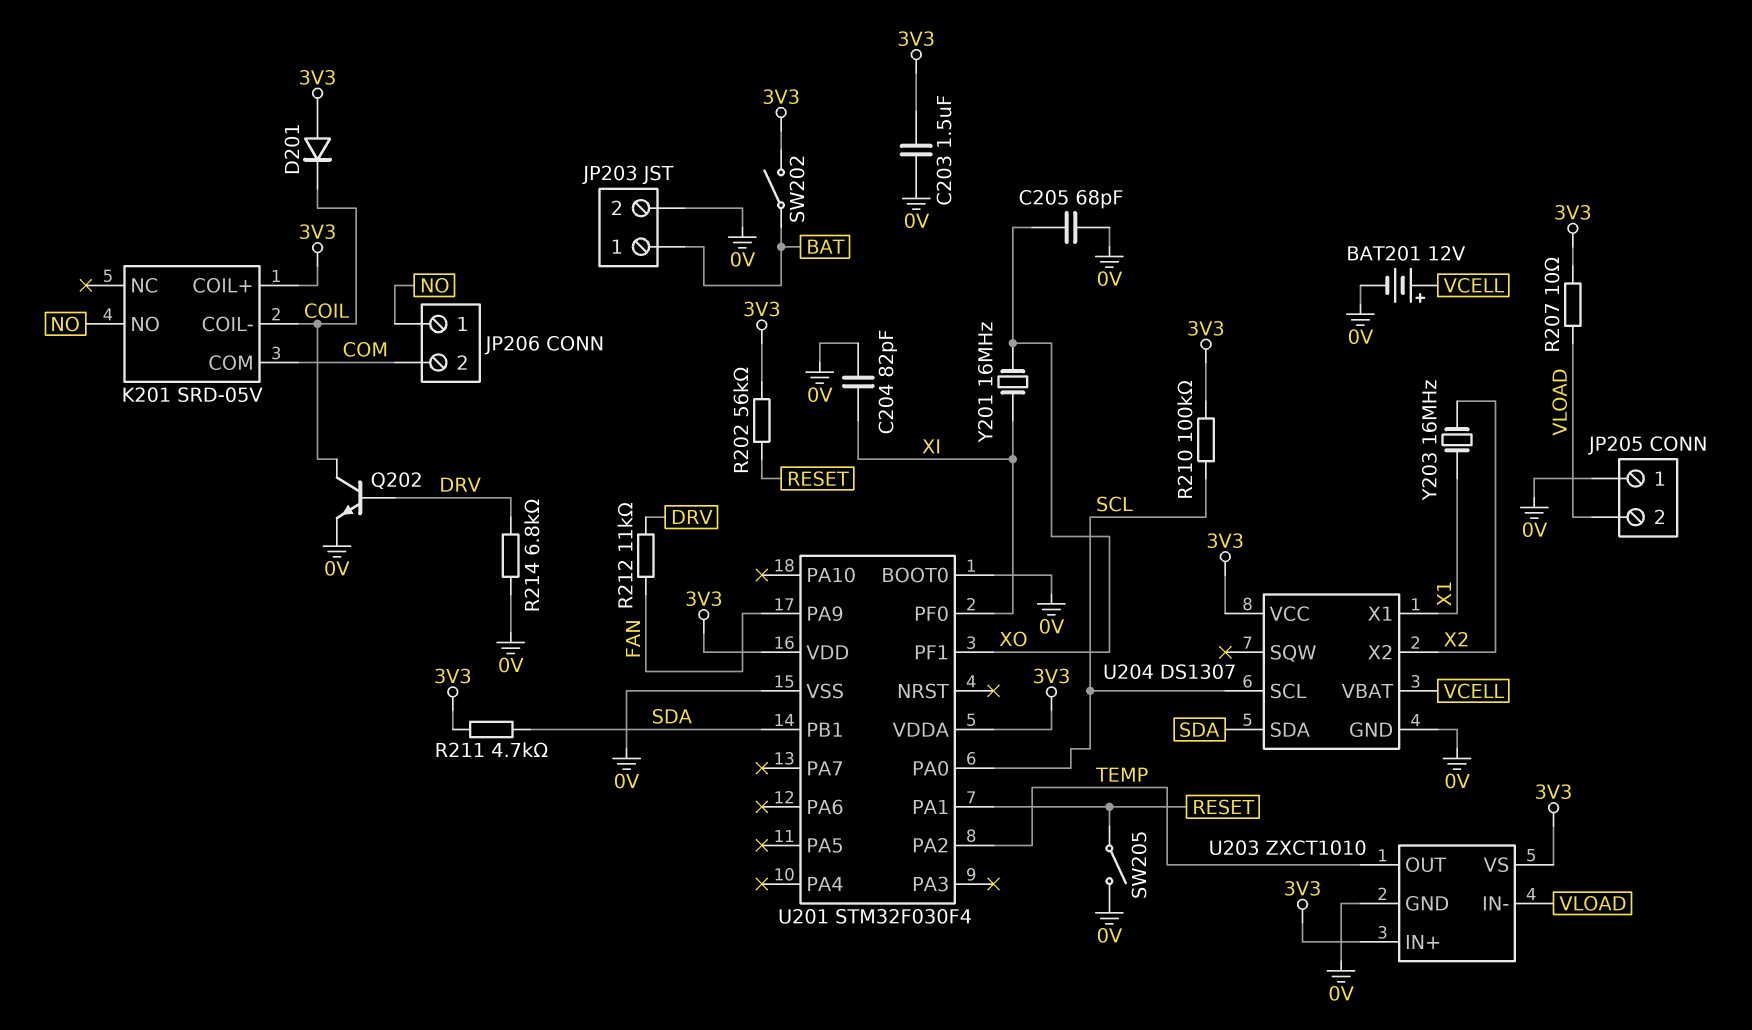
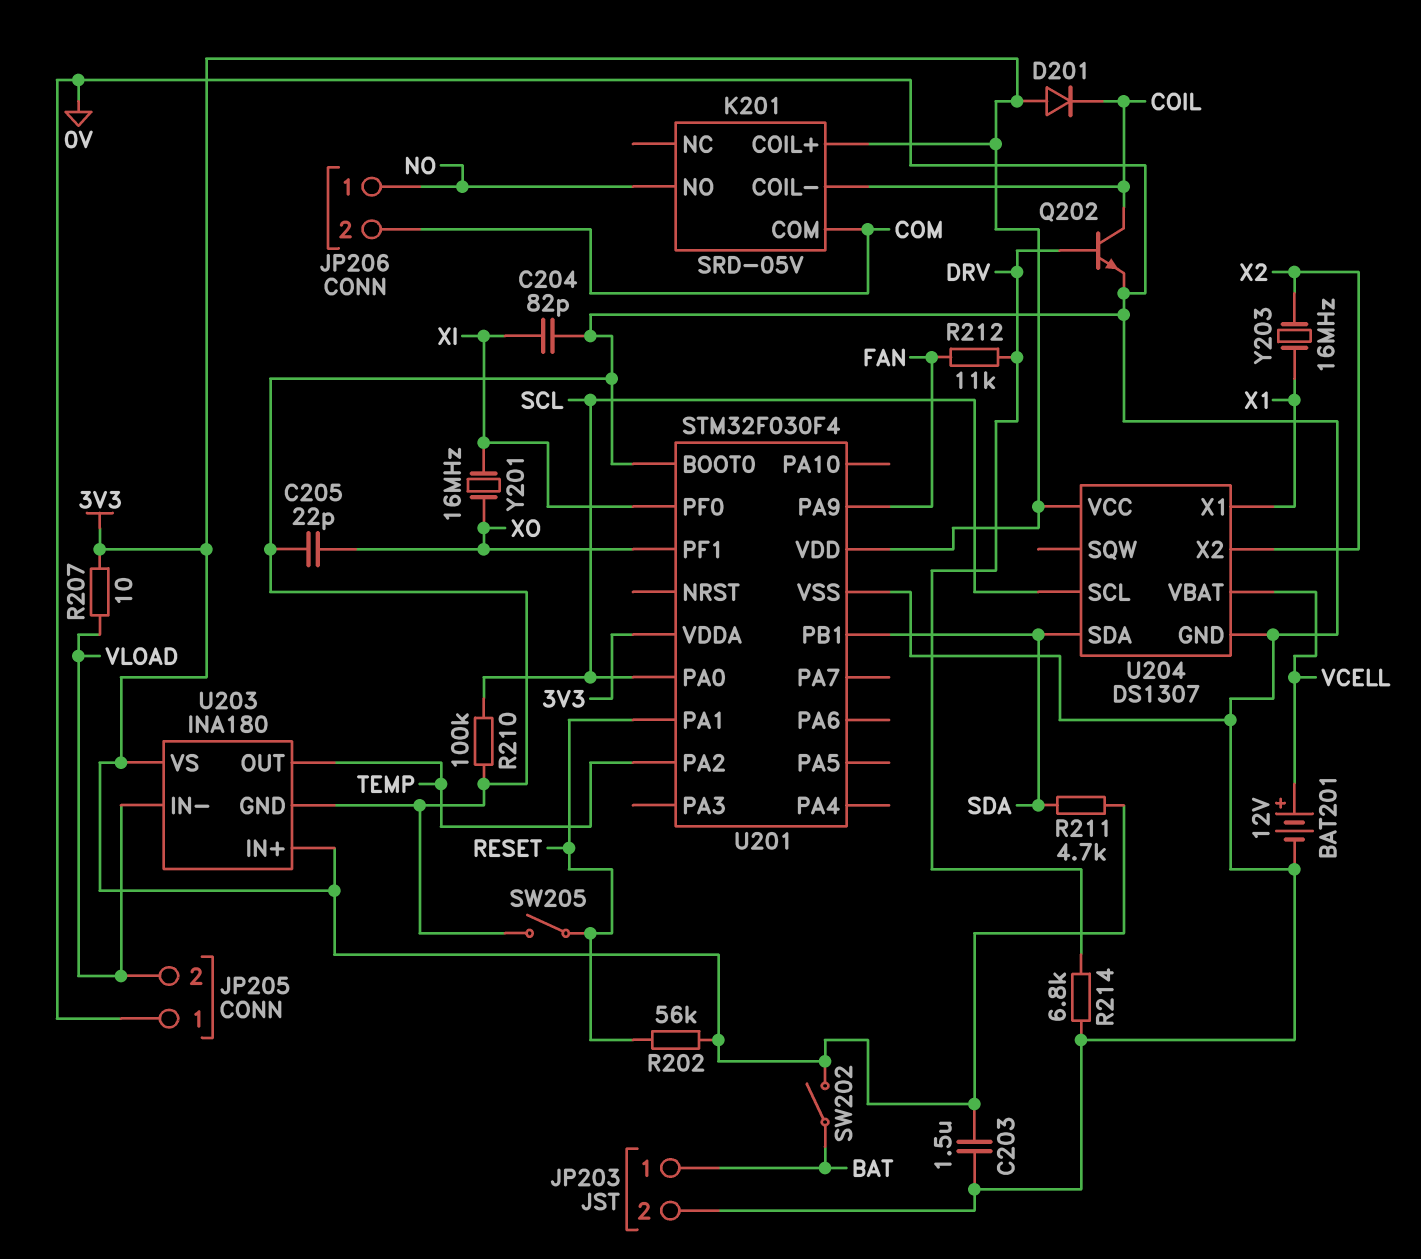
C205: 68pF (0V, XO) -> 22pF (0V, XO)
R210: 100k (3V3, SCL) -> 100k (0V, SCL)
U203: ZXCT1010 -> INA180

